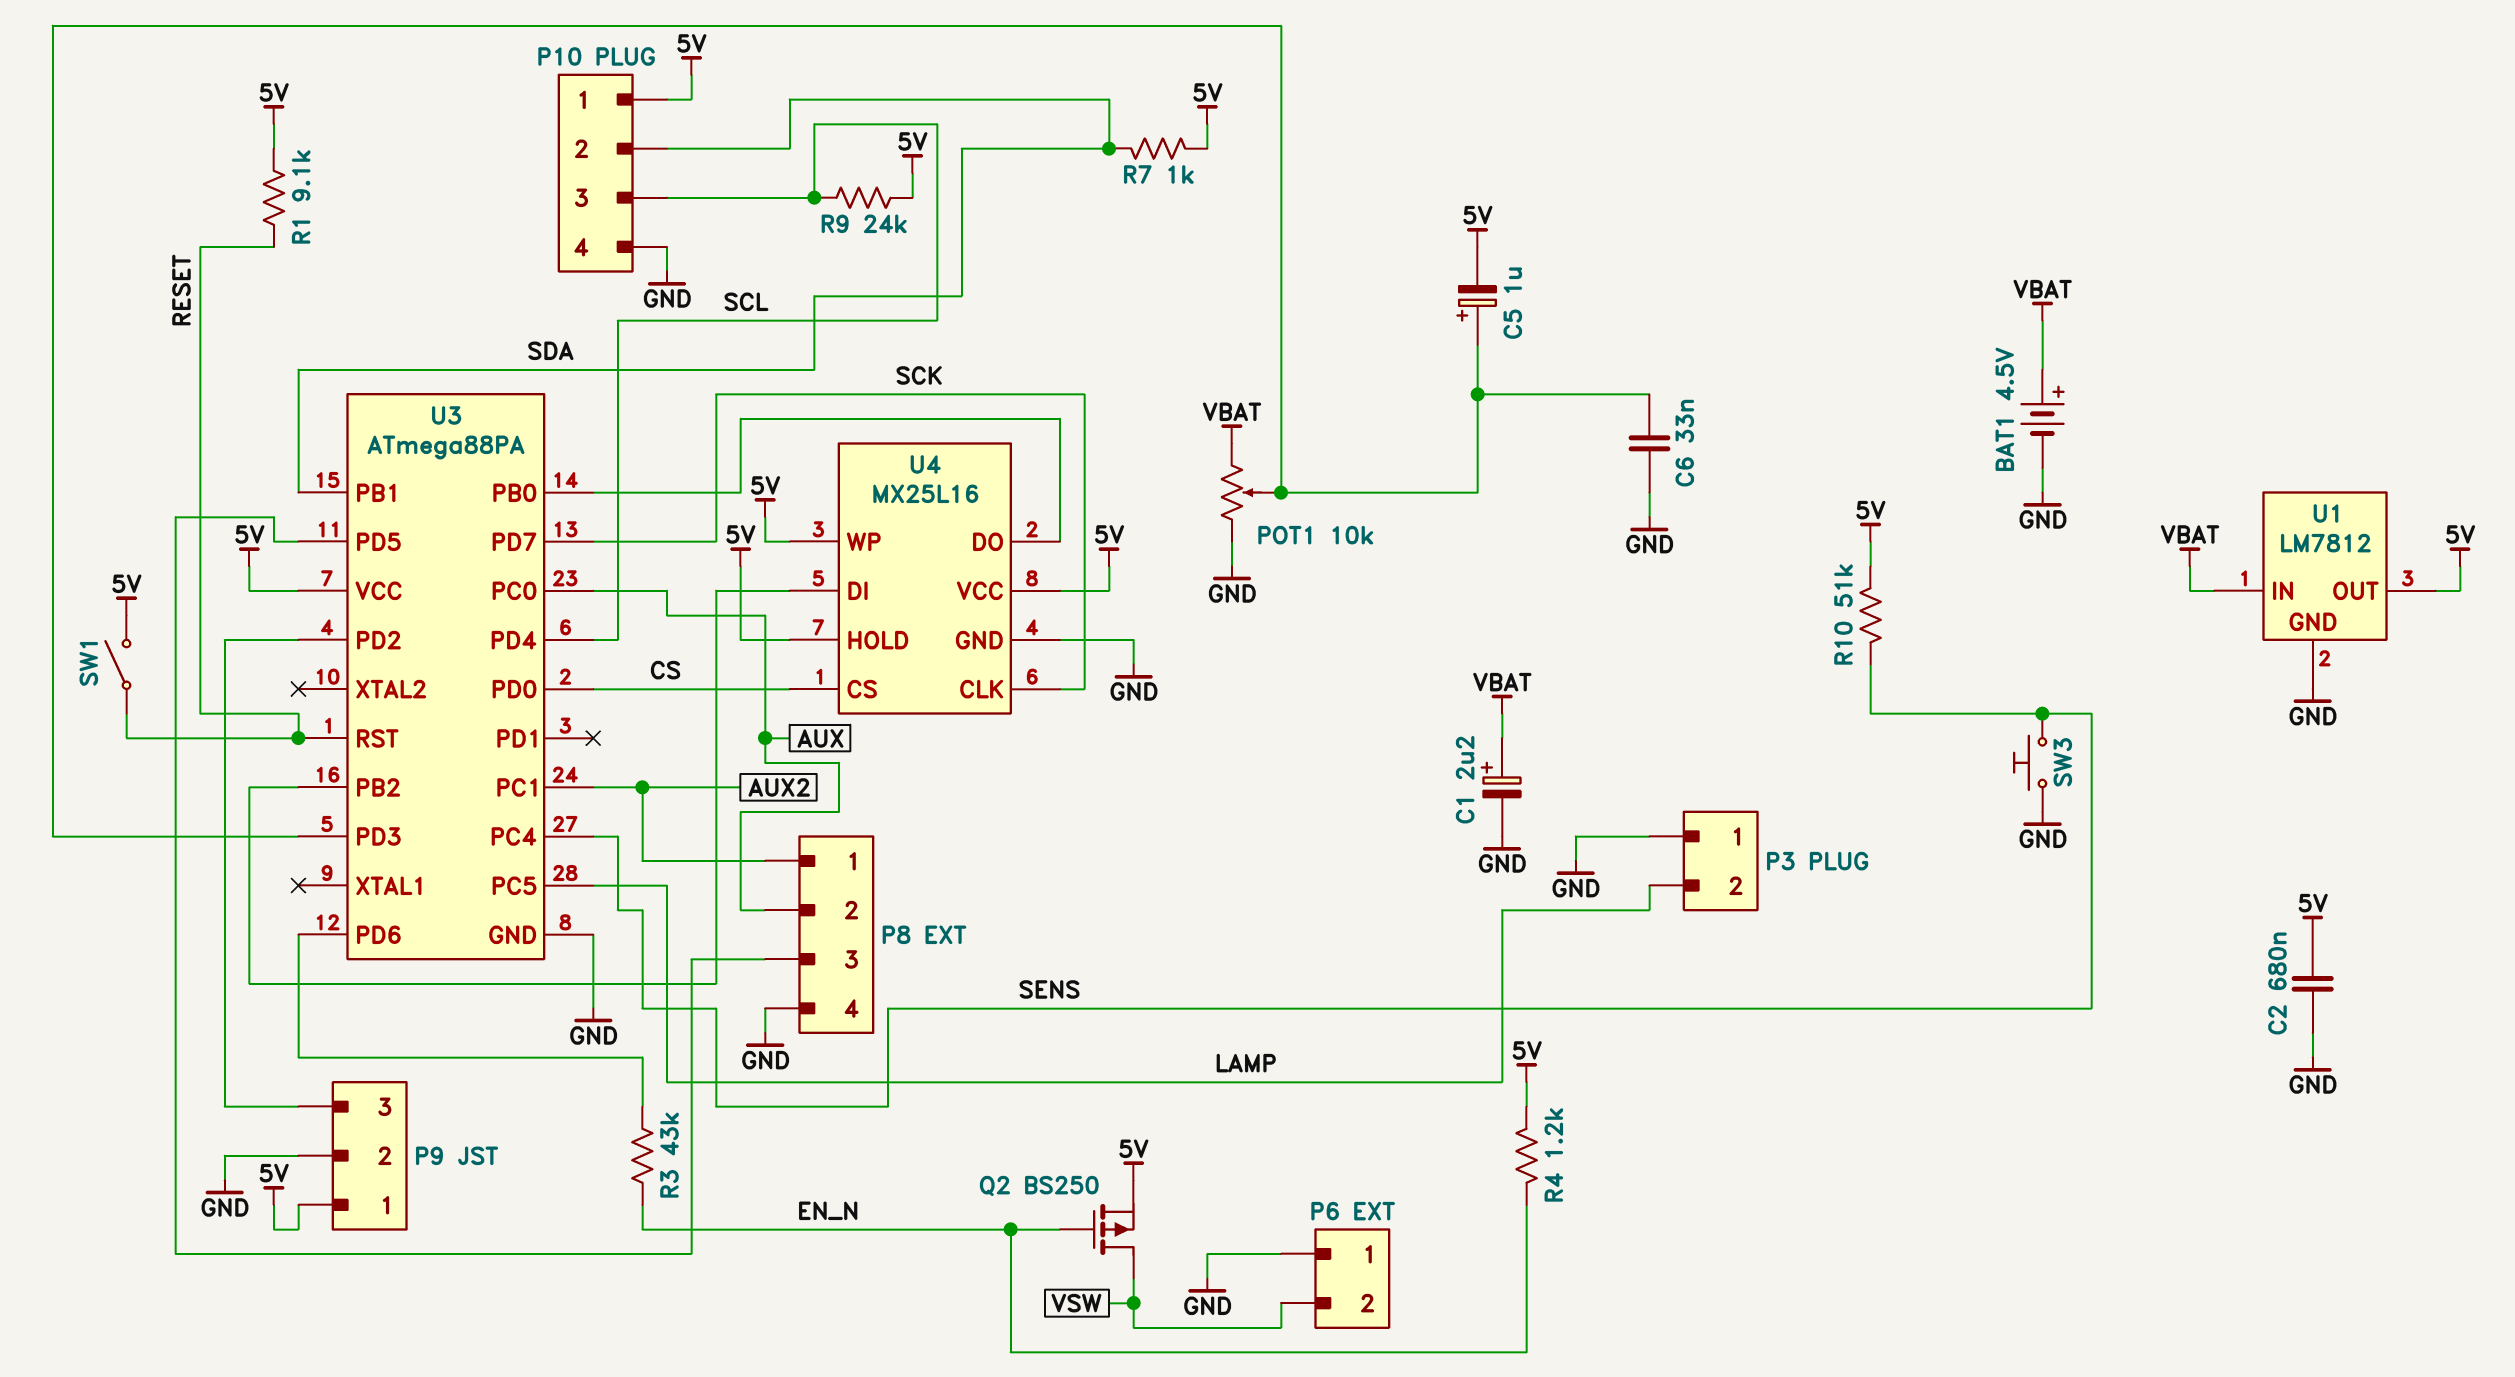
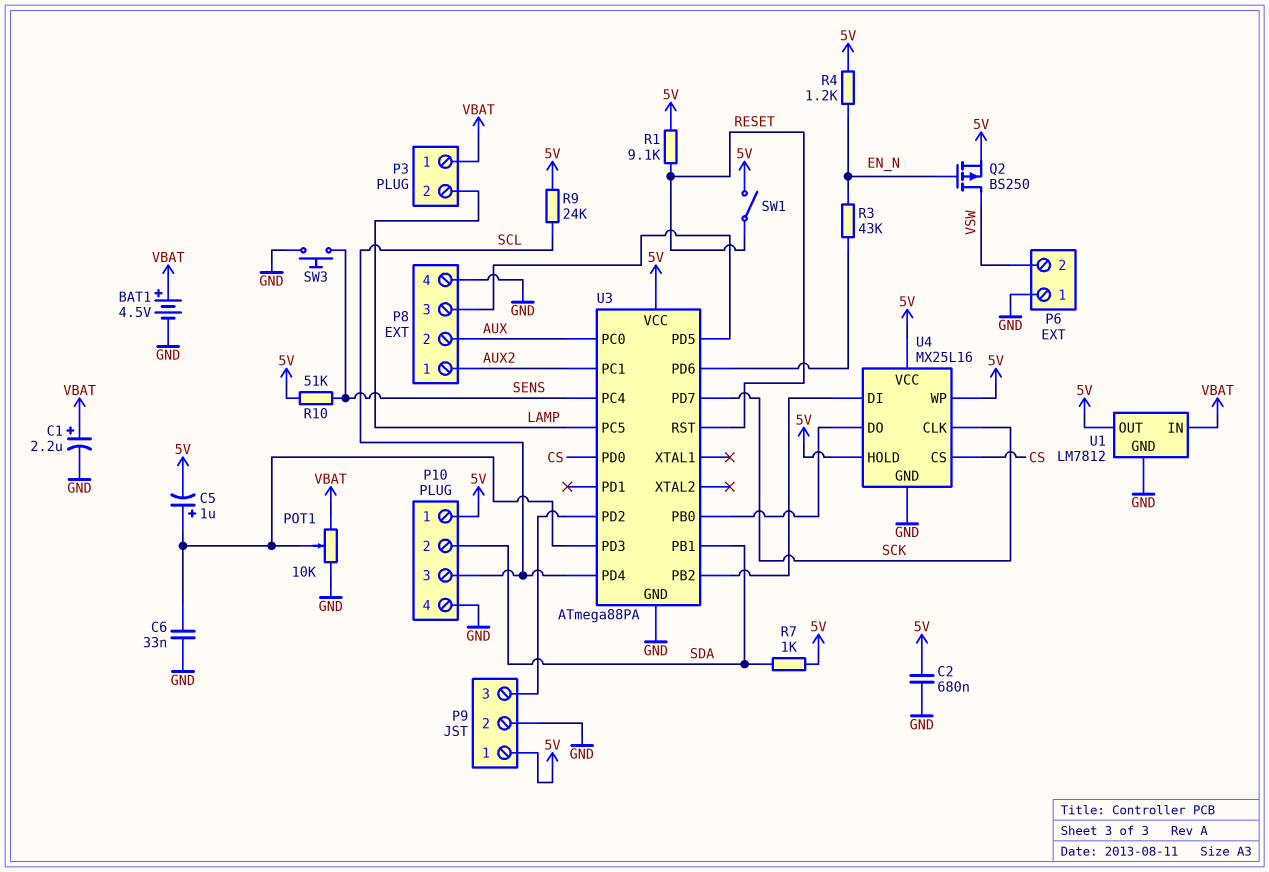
P3 pin 1: GND -> VBAT

